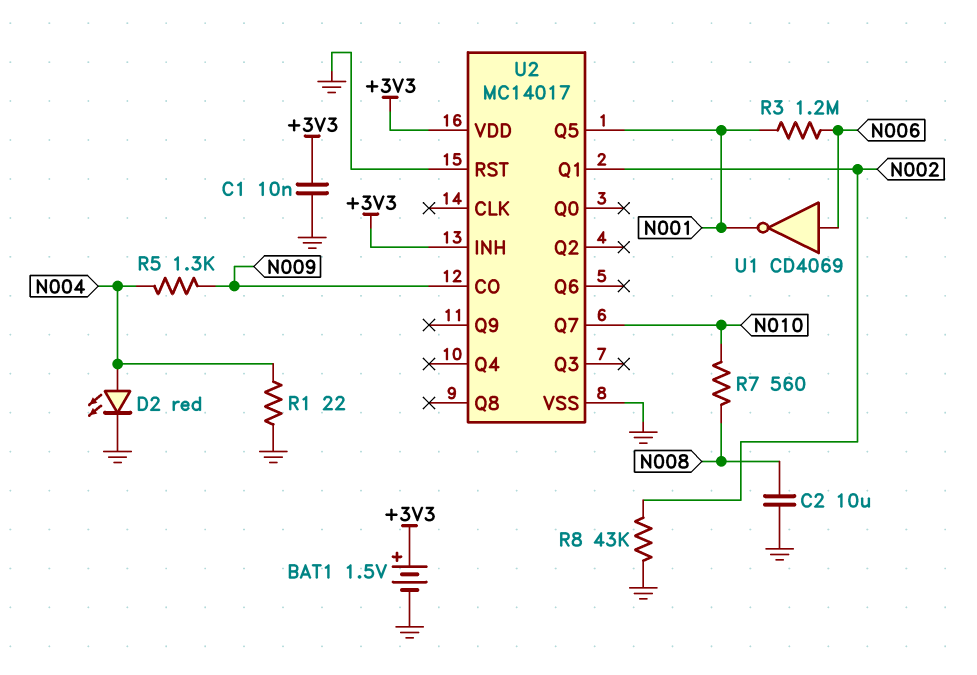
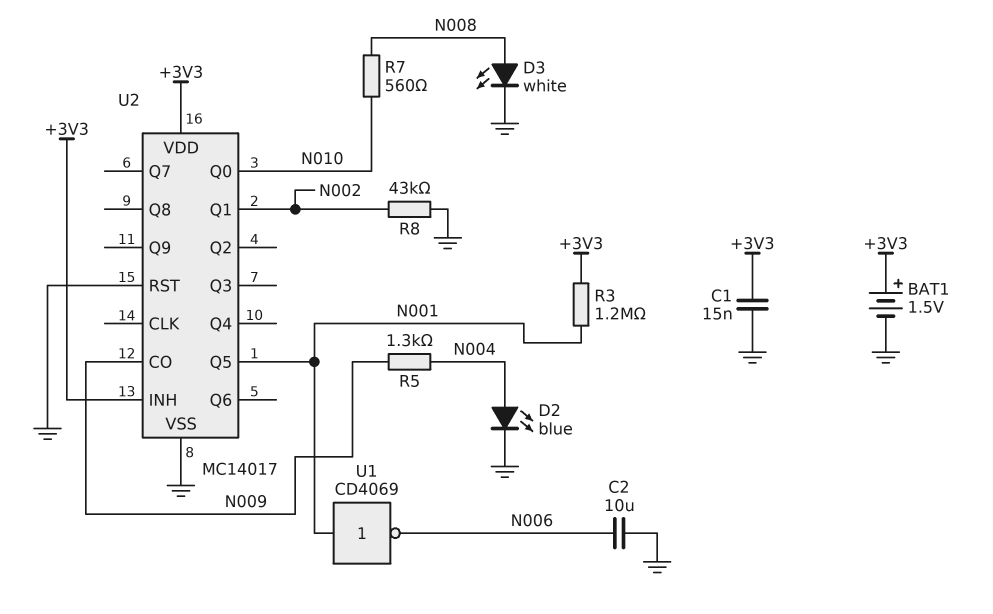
C1: 10nF (+3V3, GND) -> 15nF (+3V3, GND)
C2: 10uF (GND, N008) -> 10uF (GND, N006)
D2: LED red (A N004, K GND) -> LED blue (A N004, K GND)
D3: none -> LED white (A N008, K GND)
R1: 22 (GND, N004) -> none
R3: 1.2M (N001, N006) -> 1.2M (+3V3, N001)
U1: NOT CD4069 (in N006, out N001) -> NOT CD4069 (in N001, out N006)
U2 pin Q0: none -> N010
U2 pin Q7: N010 -> none

